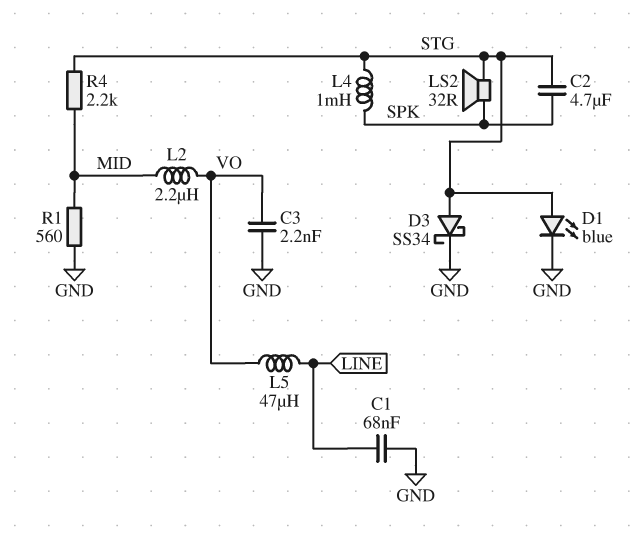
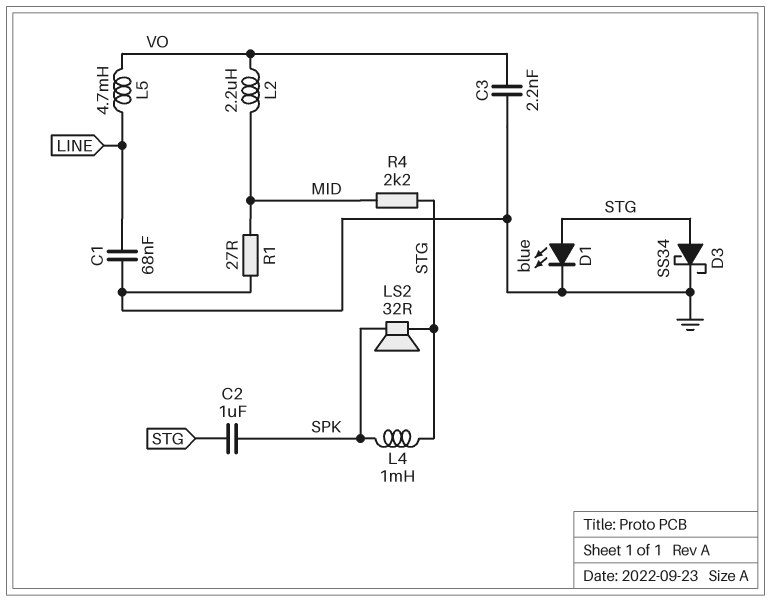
C2: 4.7uF (SPK, STG) -> 1uF (SPK, STG)
L5: 47uH (LINE, VO) -> 4.7mH (LINE, VO)
R1: 560 (GND, MID) -> 27 (GND, MID)

